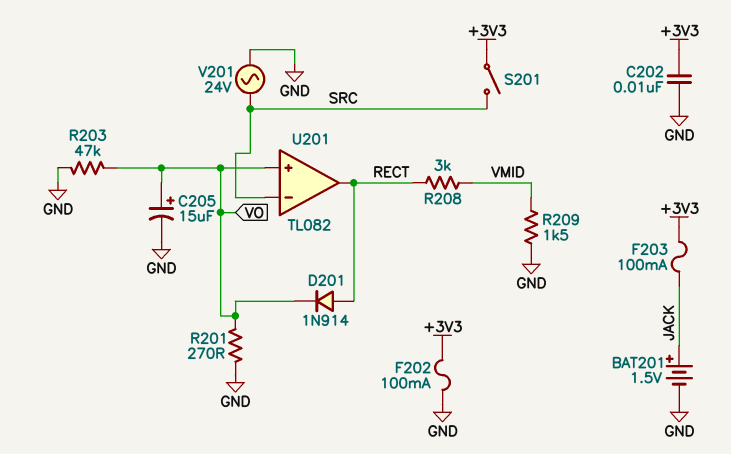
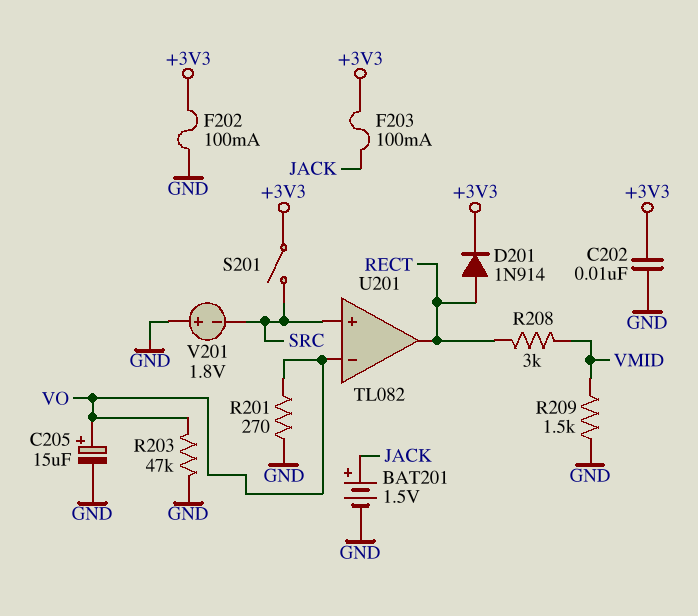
D201: diode 1N914 (A RECT, K VO) -> diode 1N914 (A RECT, K +3V3)
U201 pin in+: VO -> SRC
U201 pin in-: SRC -> VO
V201: AC 24V (GND, SRC) -> 1.8V (plus GND, minus SRC)

